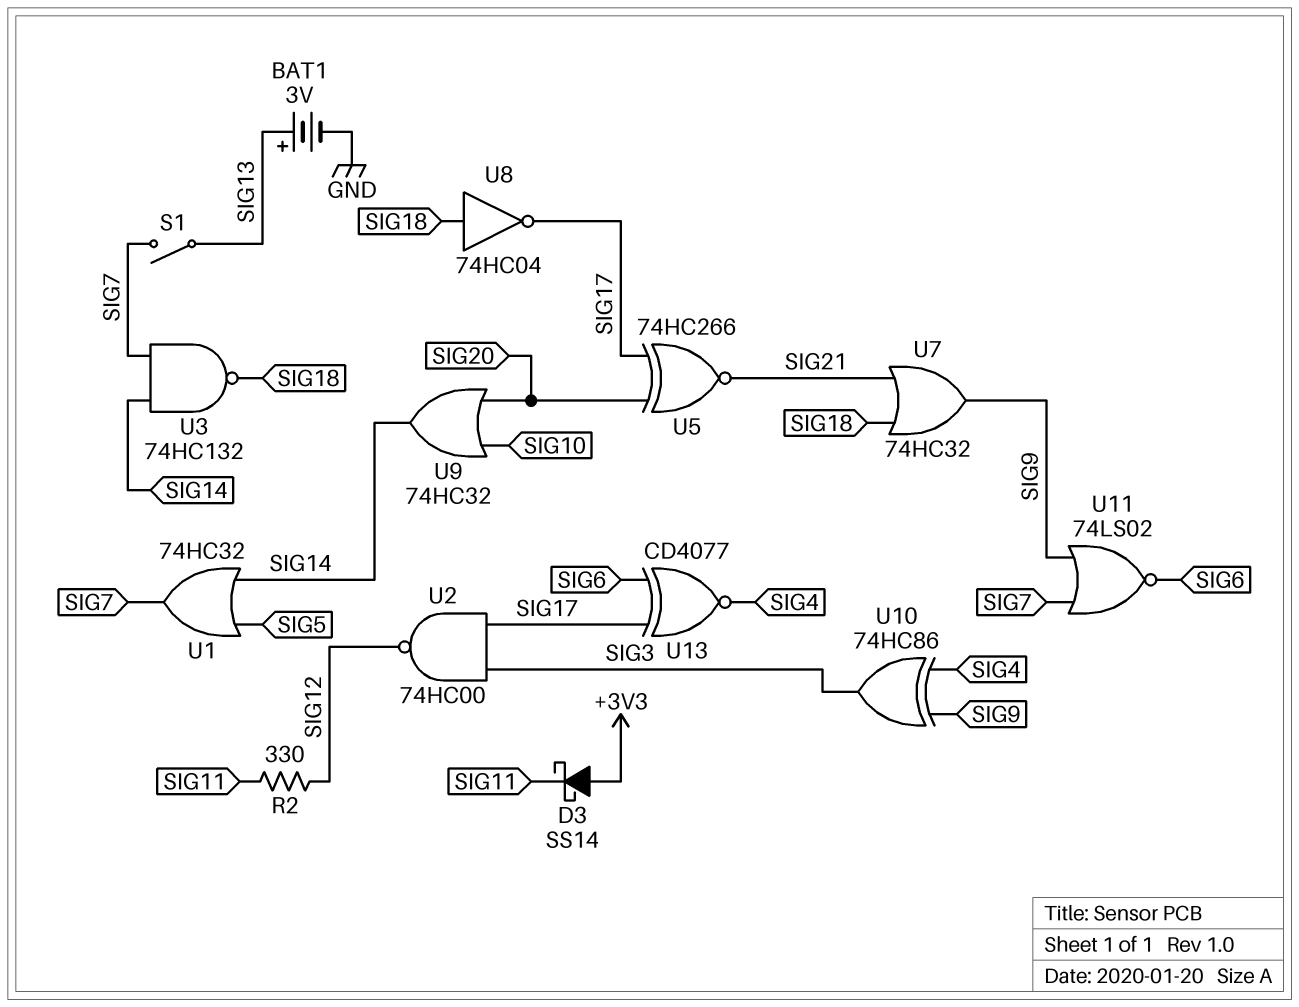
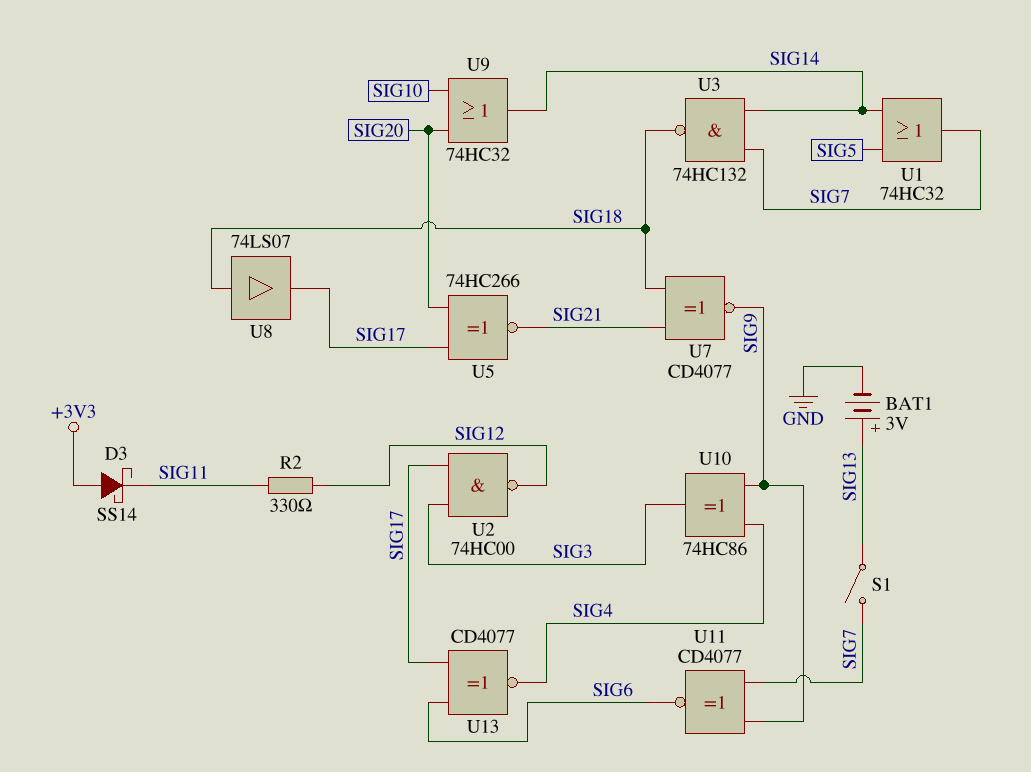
U7: OR 74HC32 (in SIG18, in SIG21, out SIG9) -> XNOR CD4077 (in SIG18, in SIG21, out SIG9)
U8: NOT 74HC04 (in SIG18, out SIG17) -> buffer 74LS07 (in SIG18, out SIG17)
U11: NOR 74LS02 (in SIG7, in SIG9, out SIG6) -> XNOR CD4077 (in SIG7, in SIG9, out SIG6)

